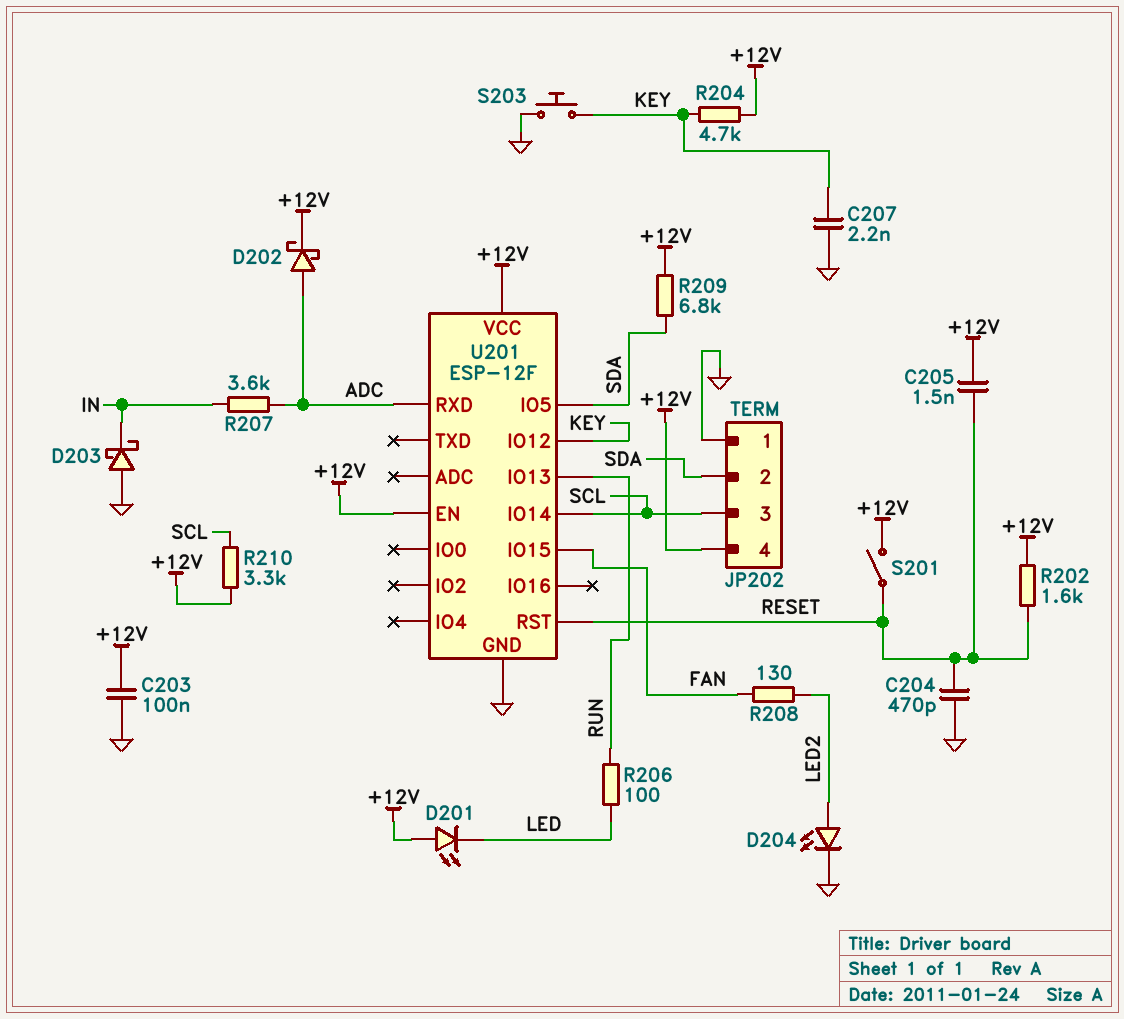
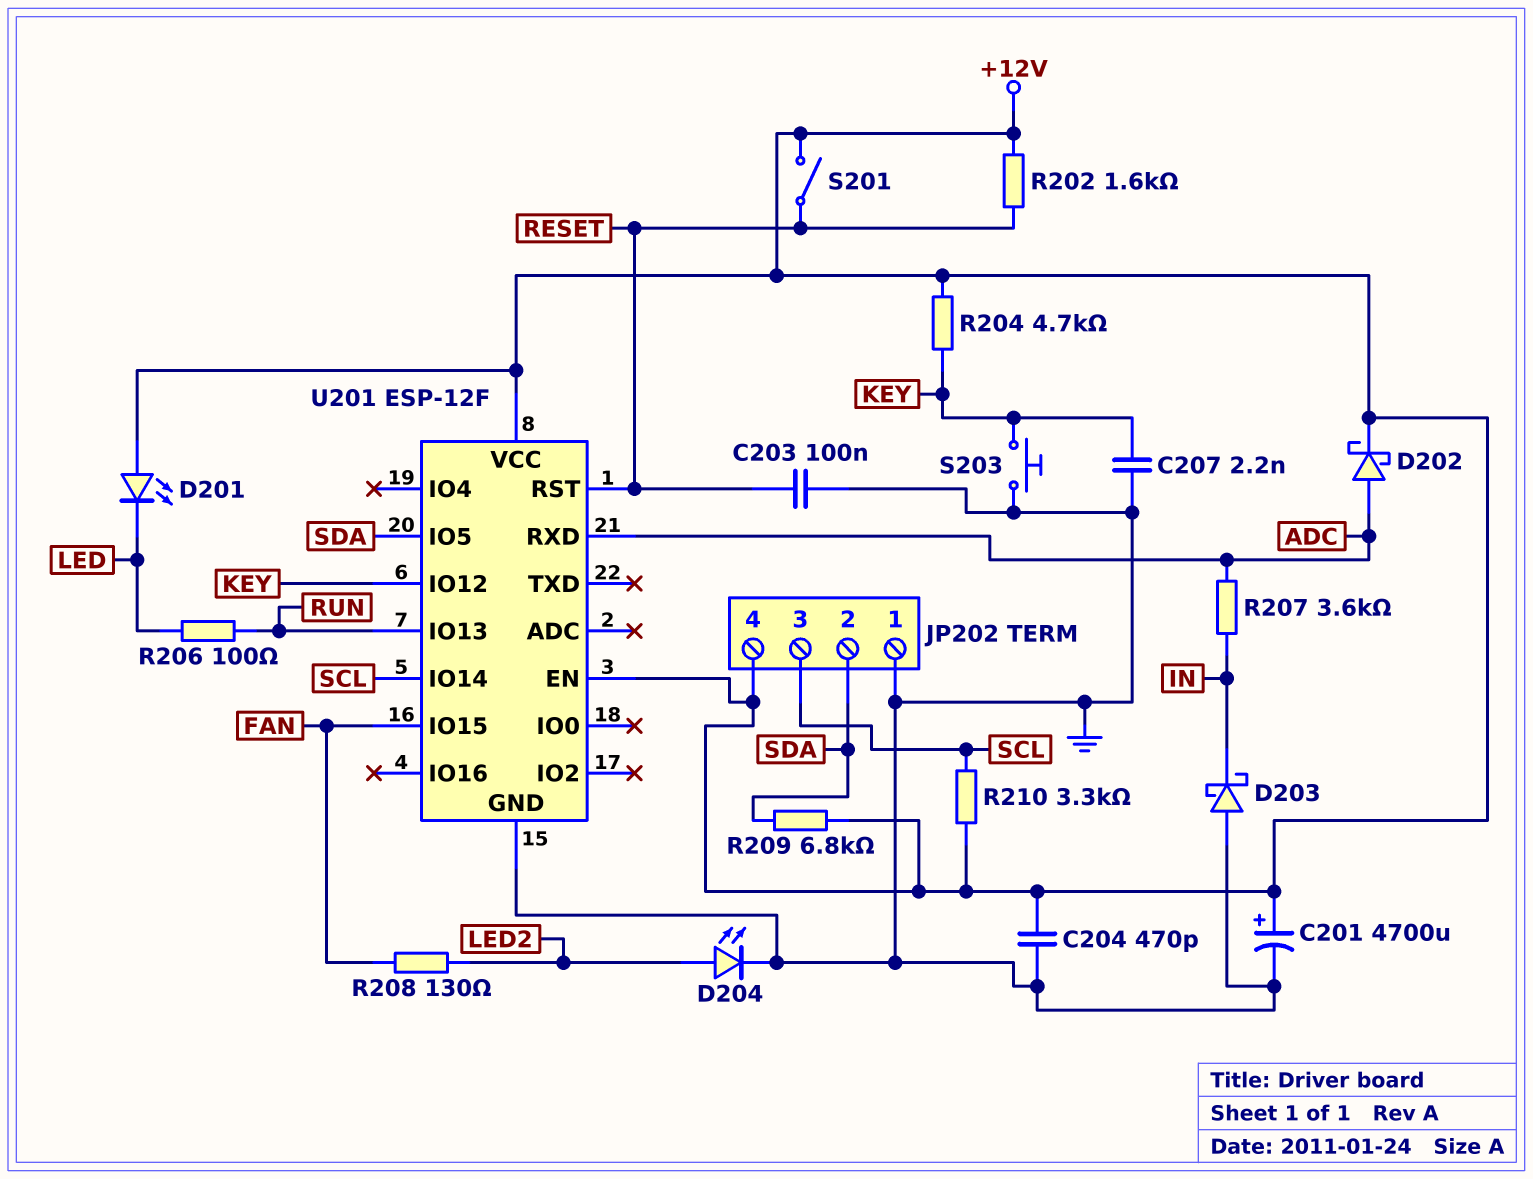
C201: none -> 4700uF (plus +12V, minus GND)
C203: 100nF (+12V, GND) -> 100nF (GND, RESET)
C204: 470pF (GND, RESET) -> 470pF (+12V, GND)
C205: 1.5nF (+12V, RESET) -> none

